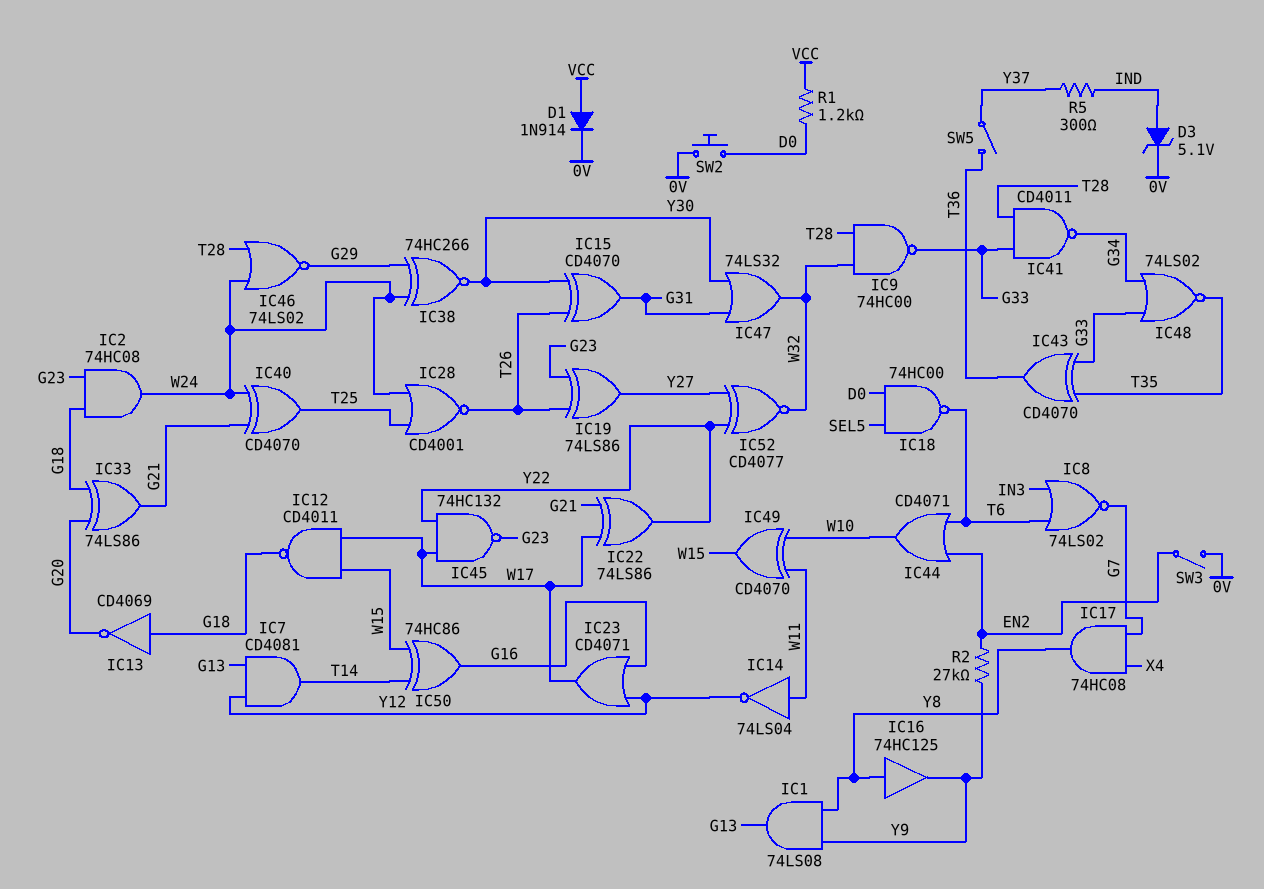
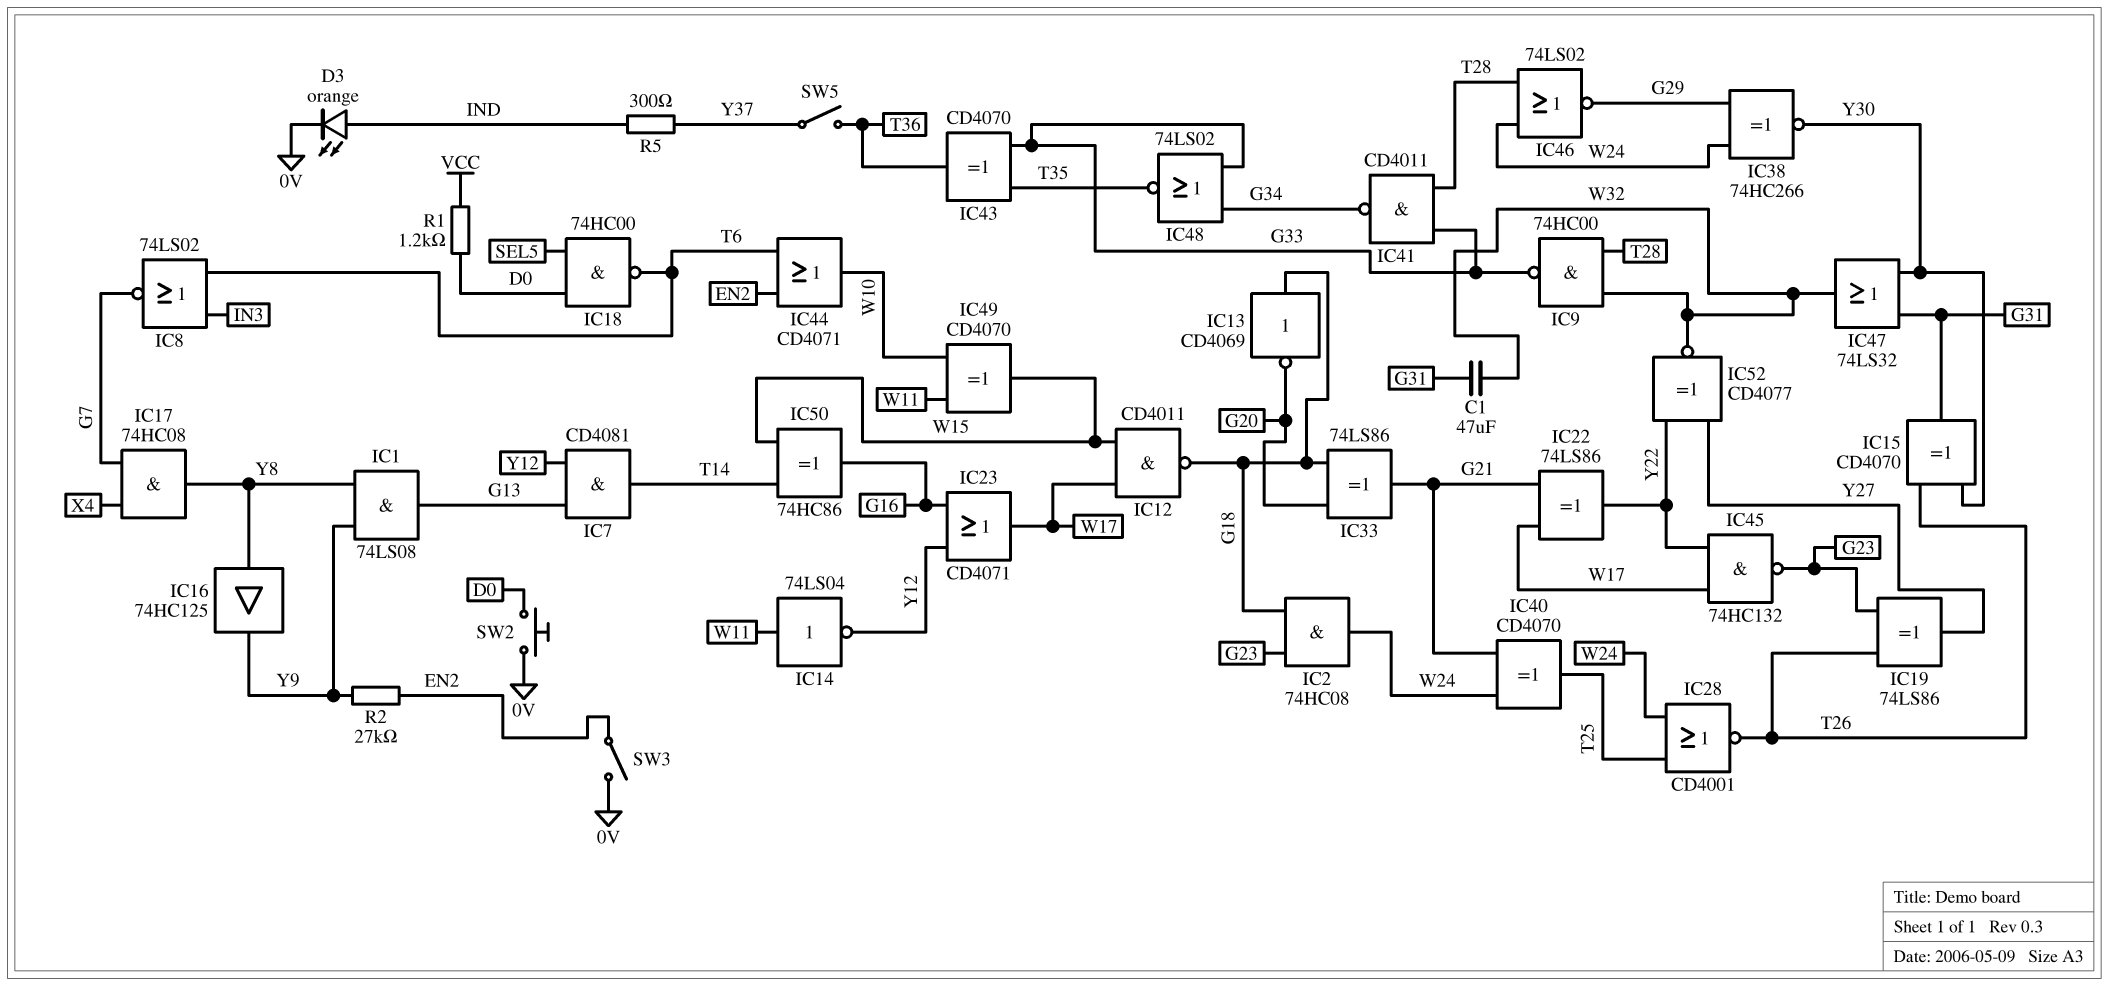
C1: none -> 47uF (G31, W32)
D1: diode 1N914 (A VCC, K 0V) -> none
D3: zener 5.1V (A IND, K 0V) -> LED orange (A IND, K 0V)

